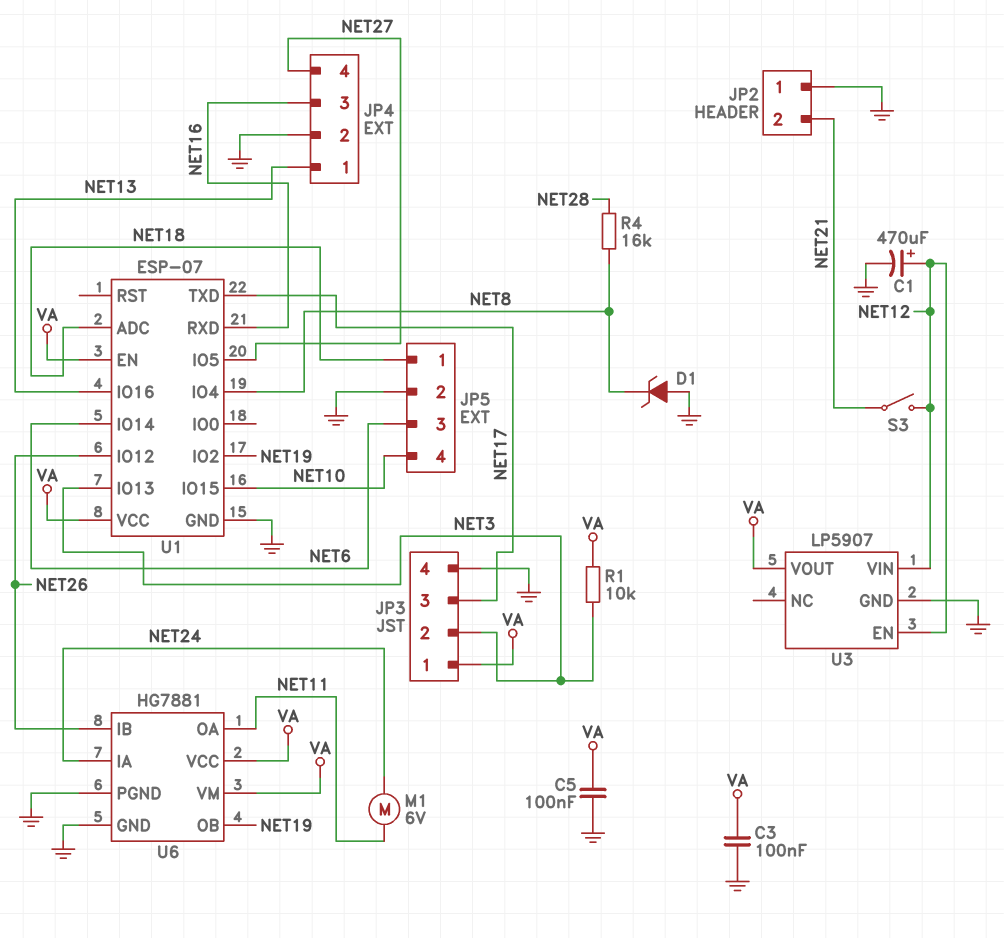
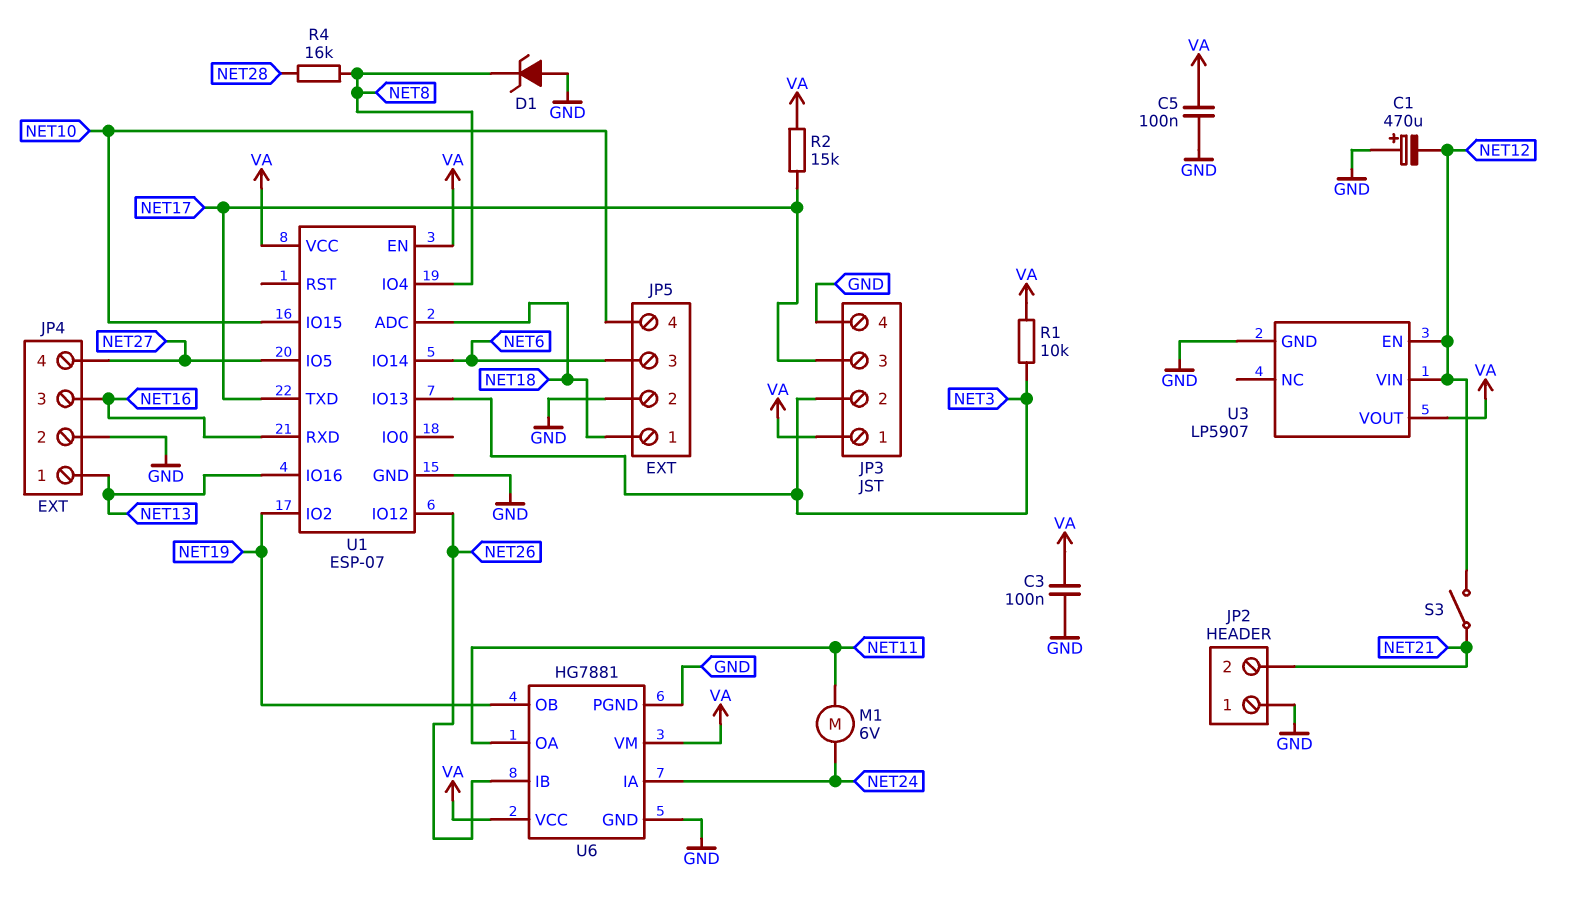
C1: 470uF (plus NET12, minus GND) -> 470uF (plus GND, minus NET12)
R2: none -> 15k (NET17, VA)

